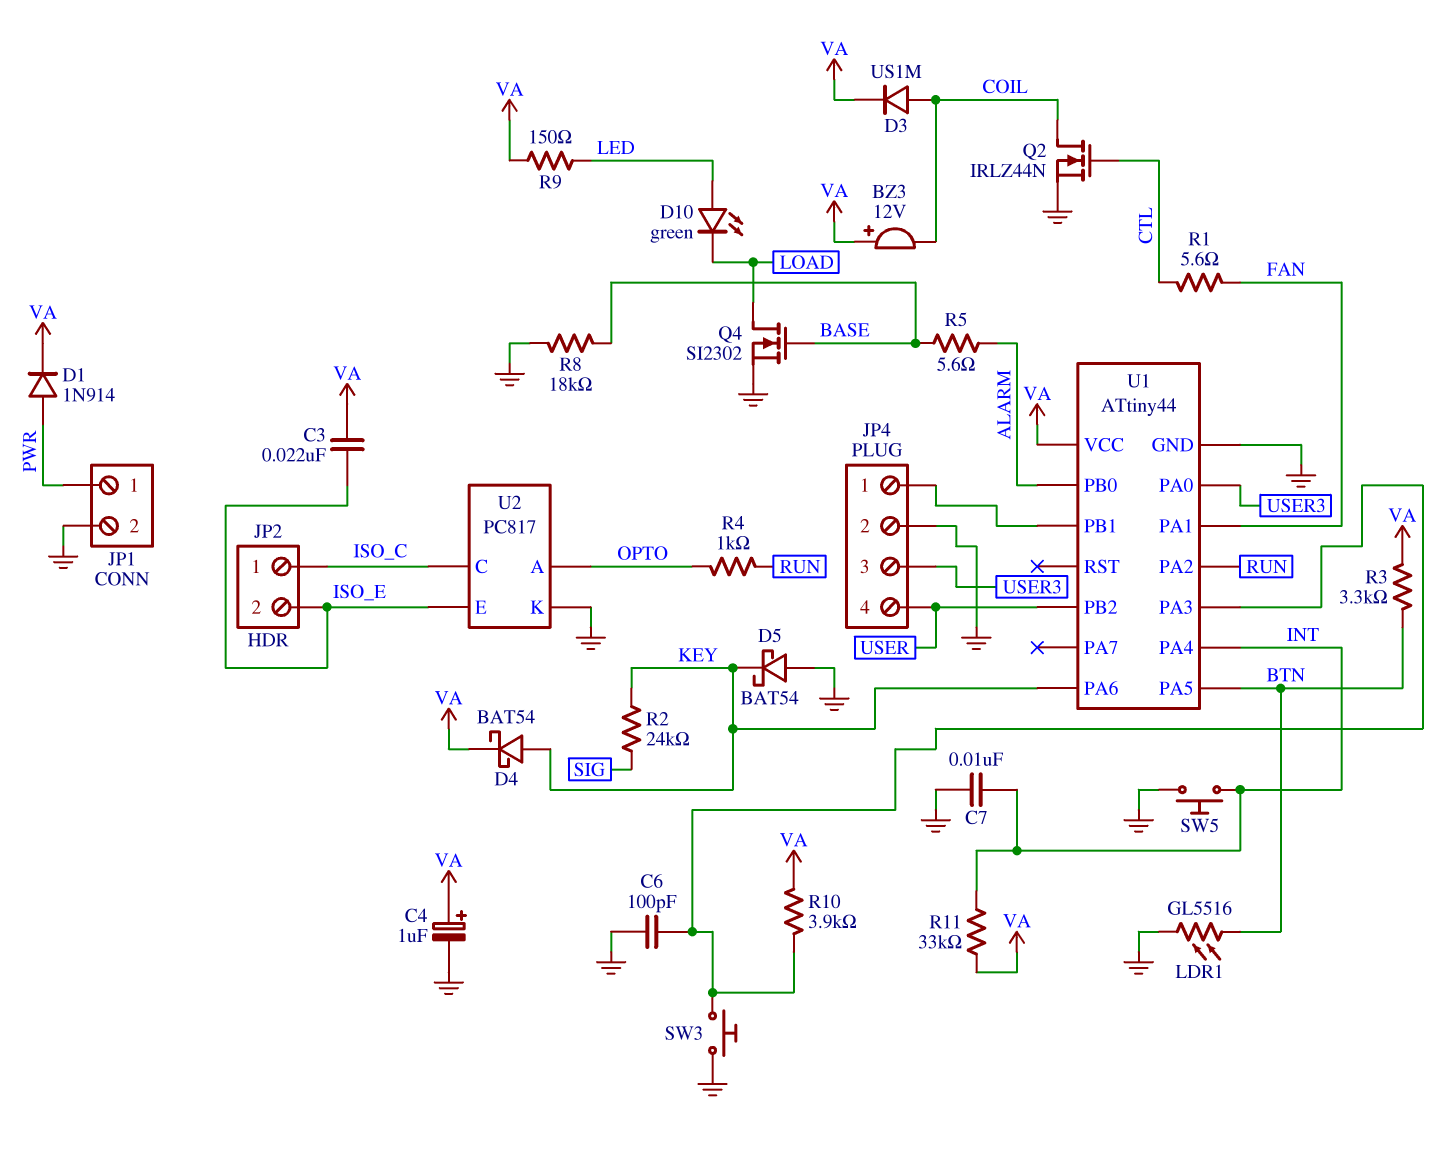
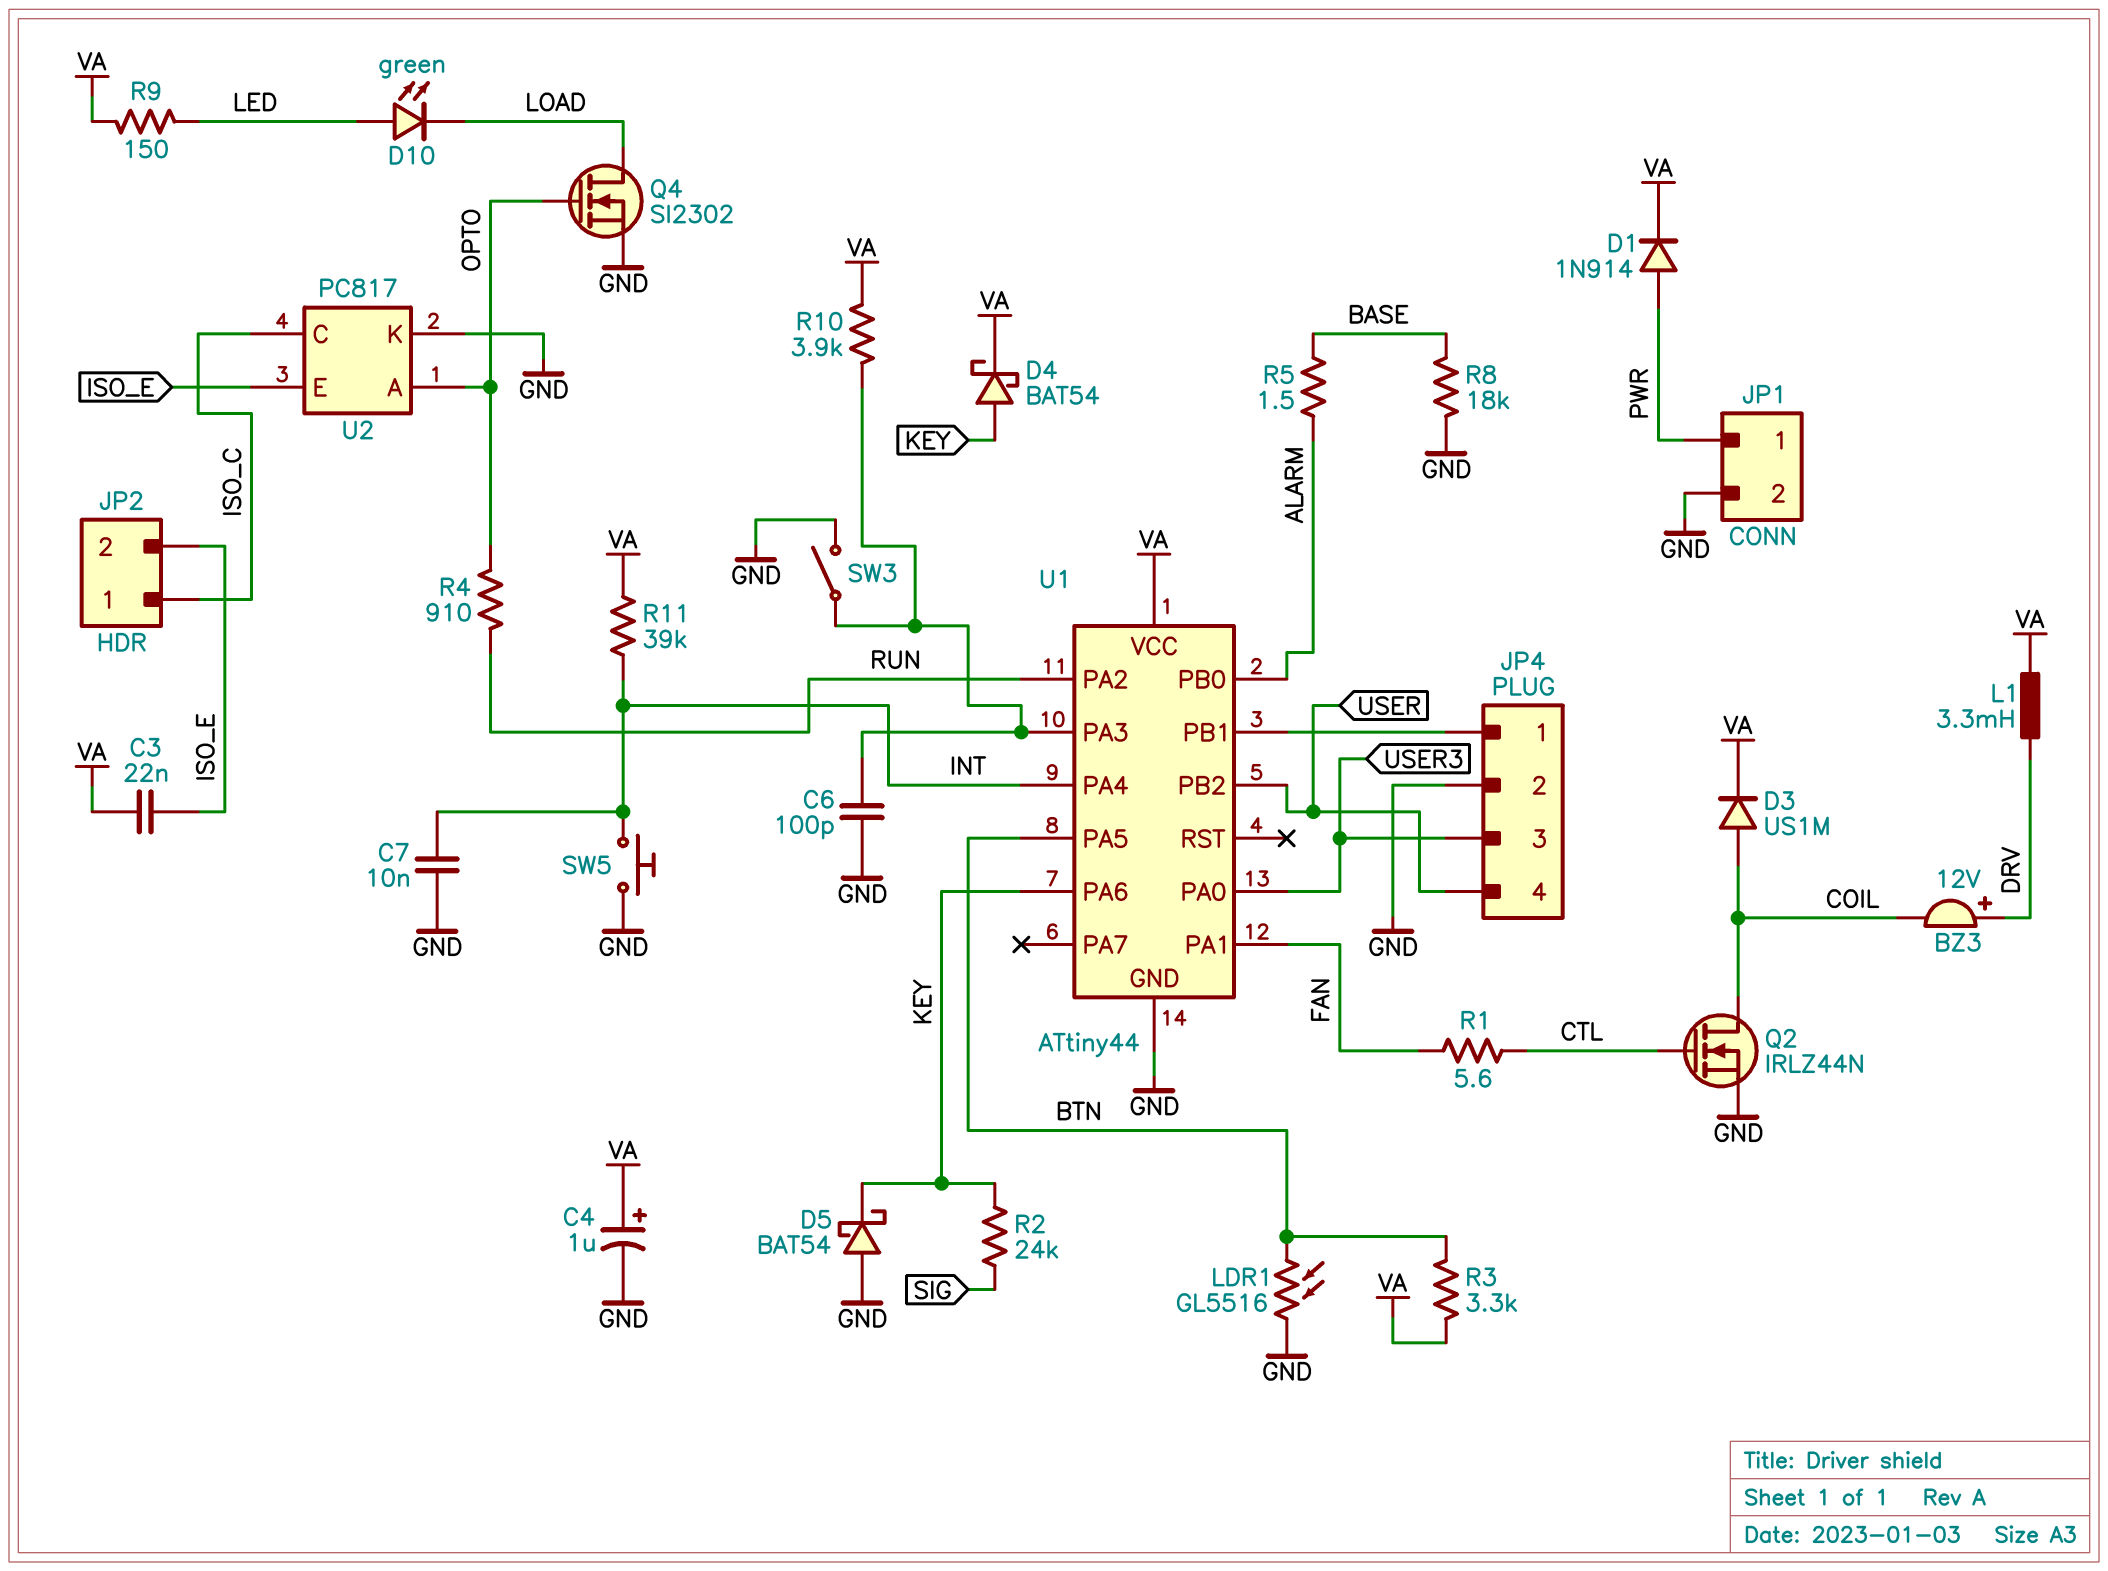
BZ3: buzzer 12V (plus VA, minus COIL) -> buzzer 12V (plus DRV, minus COIL)
L1: none -> 3.3mH (DRV, VA)
Q4: NMOS SI2302 (G BASE, D LOAD, S GND) -> NMOS SI2302 (G OPTO, D LOAD, S GND)
R4: 1k (OPTO, RUN) -> 910 (OPTO, RUN)
R5: 5.6 (ALARM, BASE) -> 1.5 (ALARM, BASE)
R11: 33k (INT, VA) -> 39k (INT, VA)
SW3: button (GND, U1/PA3) -> switch (GND, U1/PA3)

